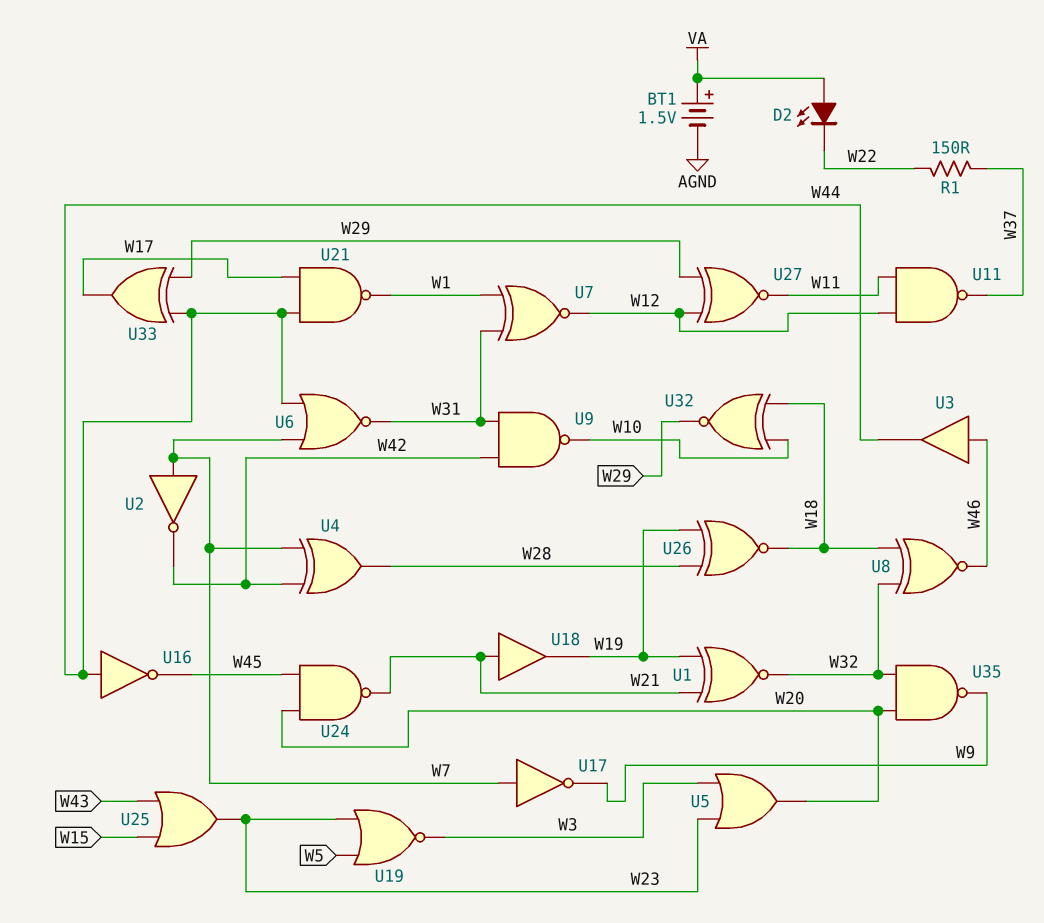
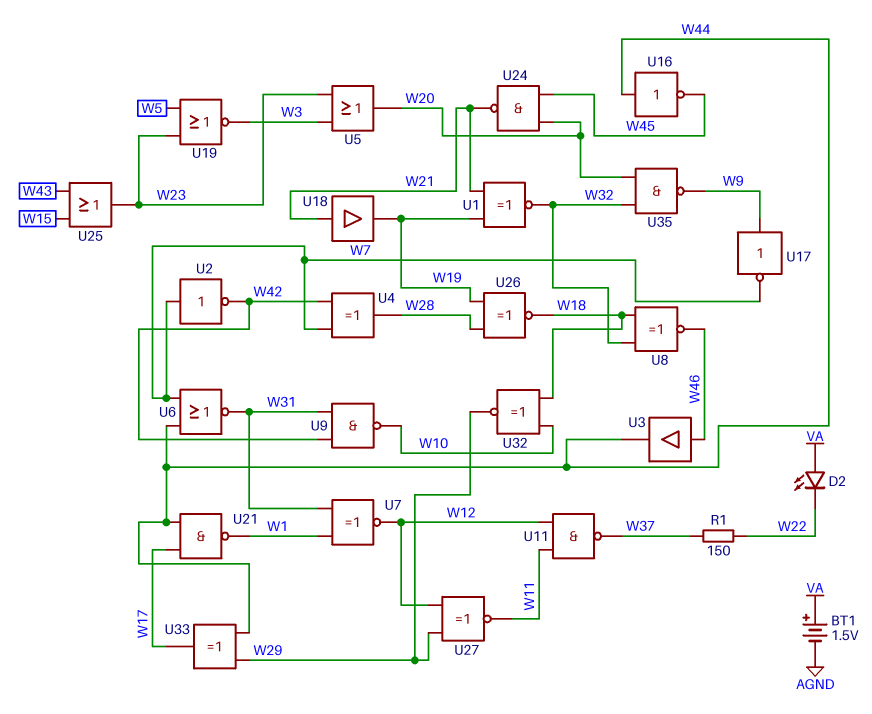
U17: NOT (in W7, out W9) -> NOT (in W9, out W7)

